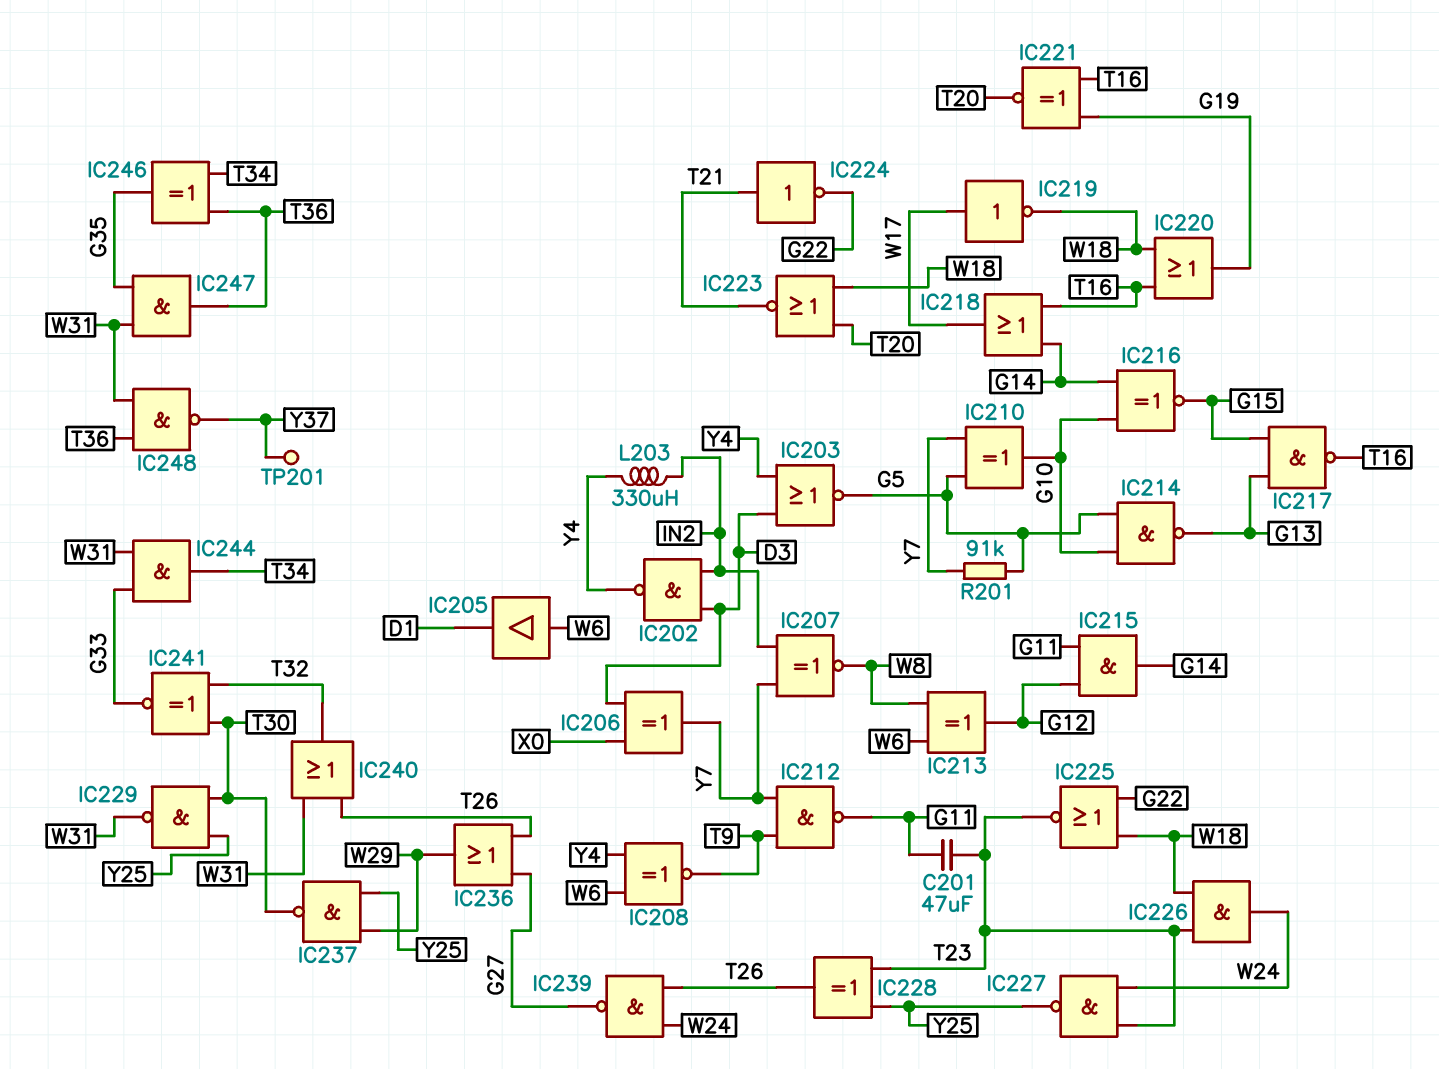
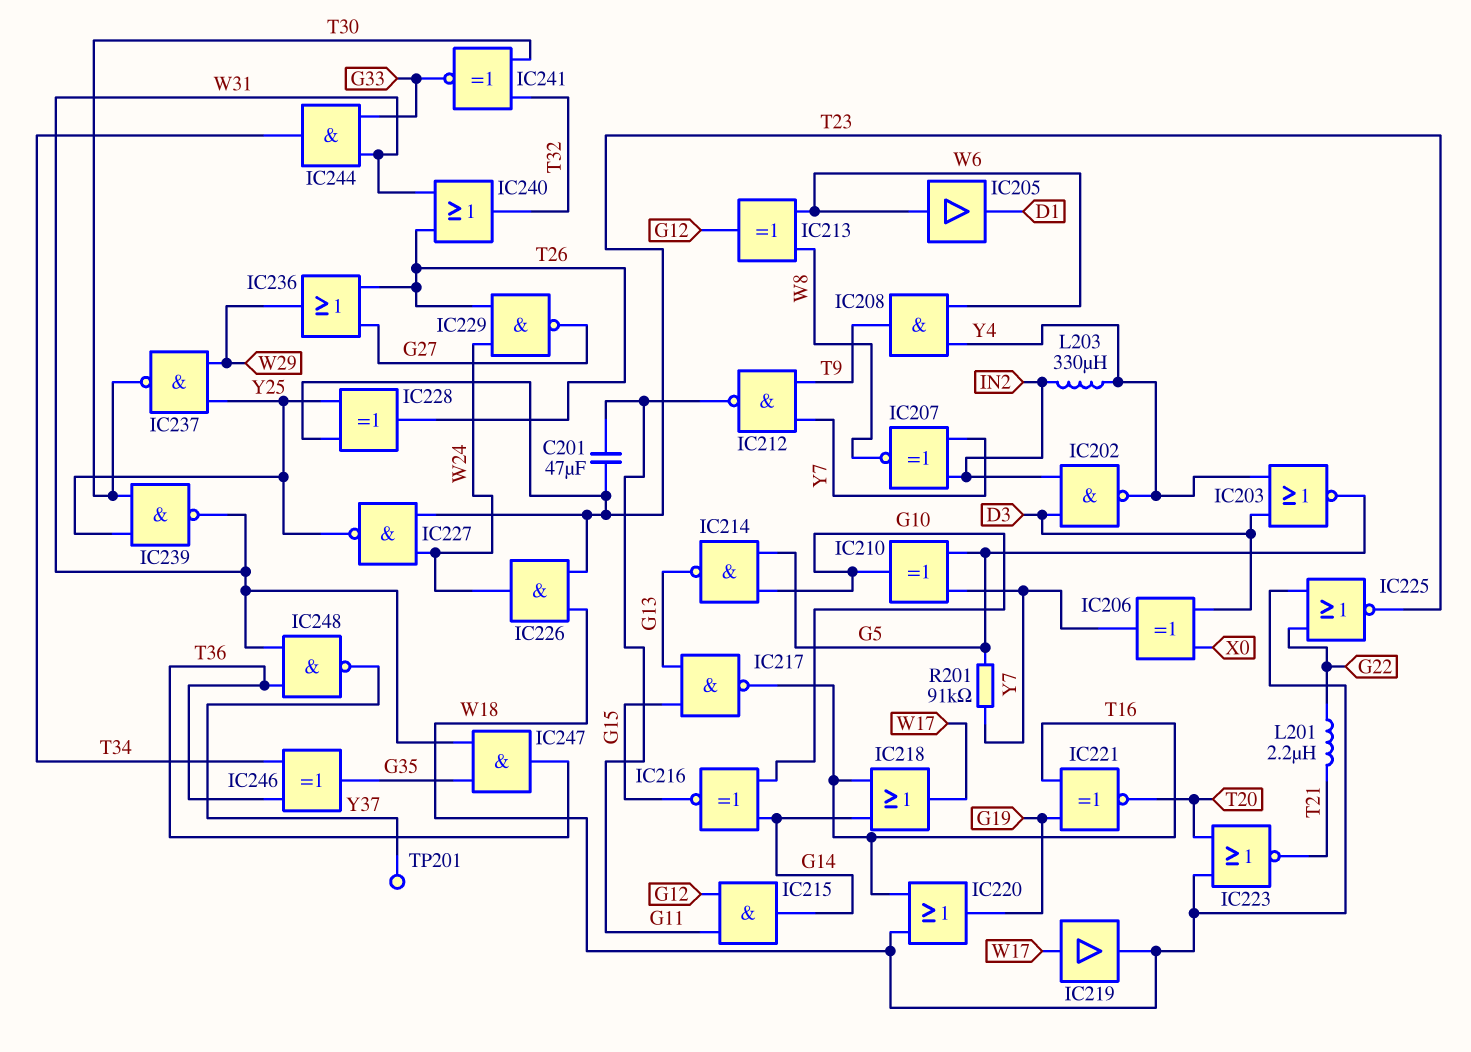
IC208: XNOR (in W6, in Y4, out T9) -> AND (in W6, in Y4, out T9)
IC219: NOT (in W17, out W18) -> buffer (in W17, out W18)
IC224: NOT (in T21, out G22) -> none
IC229: NAND (in T30, in Y25, out W31) -> NAND (in T26, in W24, out G27)
IC239: NAND (in T26, in W24, out G27) -> NAND (in T30, in Y25, out W31)
L201: none -> 2.2uH (G22, T21)

